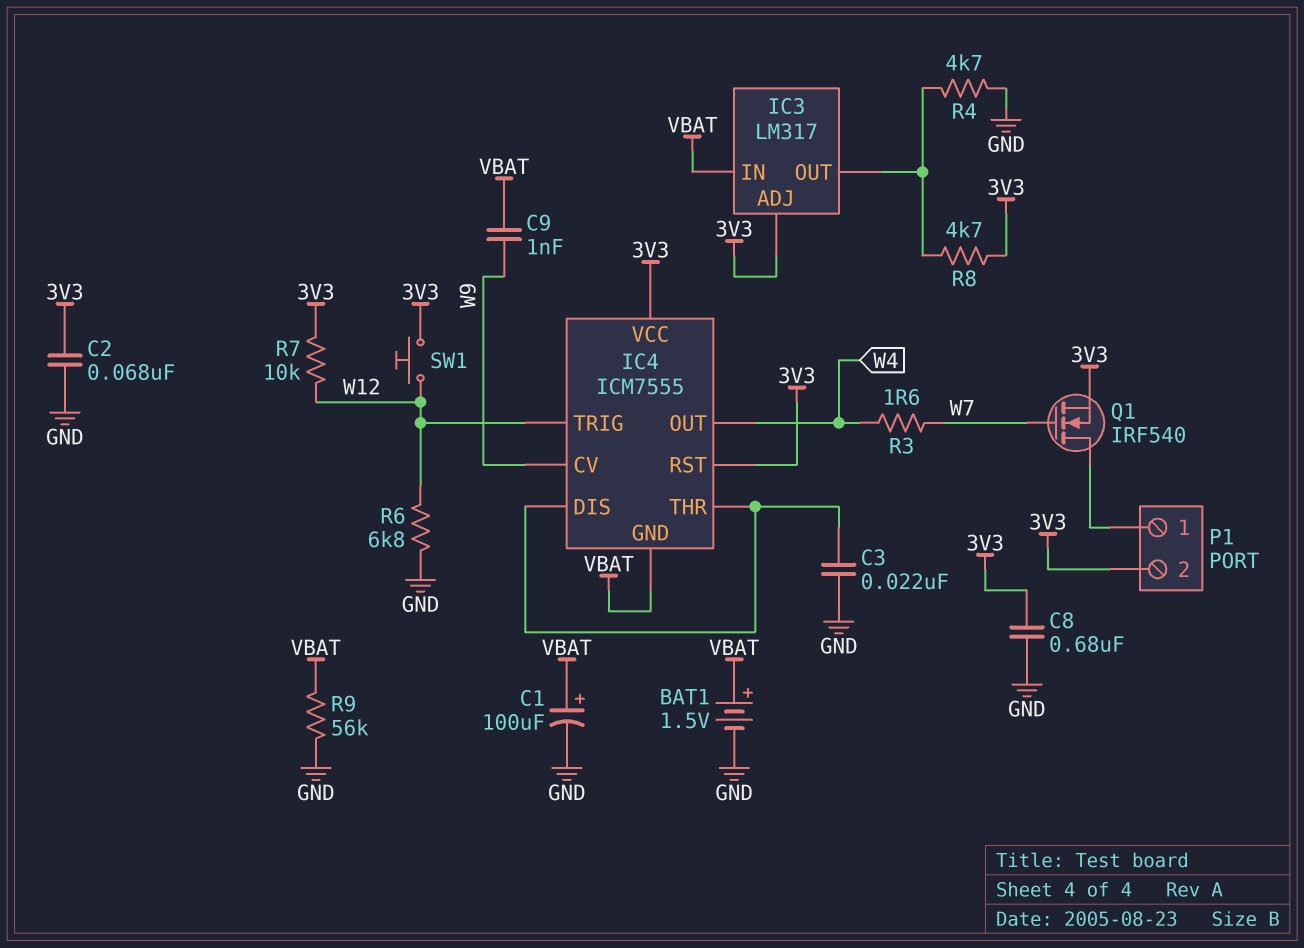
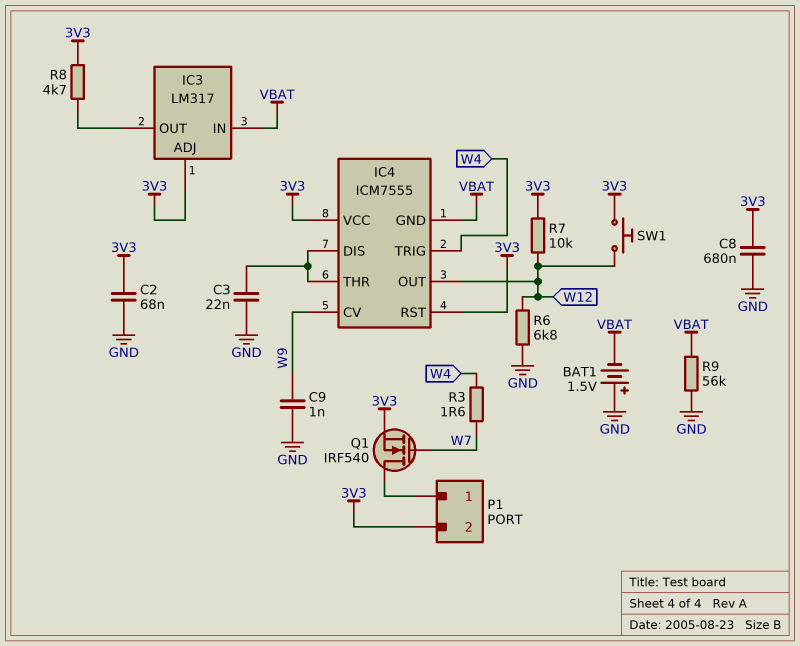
BAT1: 1.5V (plus VBAT, minus GND) -> 1.5V (plus GND, minus VBAT)
C1: 100uF (plus VBAT, minus GND) -> none
C9: 1nF (VBAT, W9) -> 1nF (GND, W9)
IC4 pin OUT: W4 -> W12
IC4 pin TRIG: W12 -> W4
R4: 4.7k (GND, IC3/OUT) -> none

